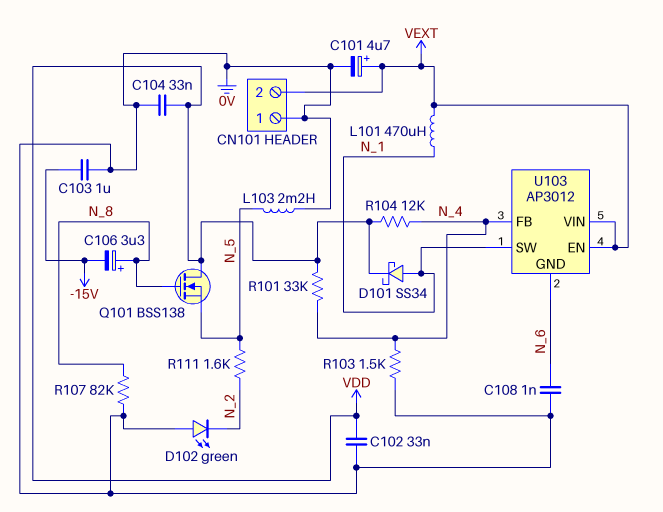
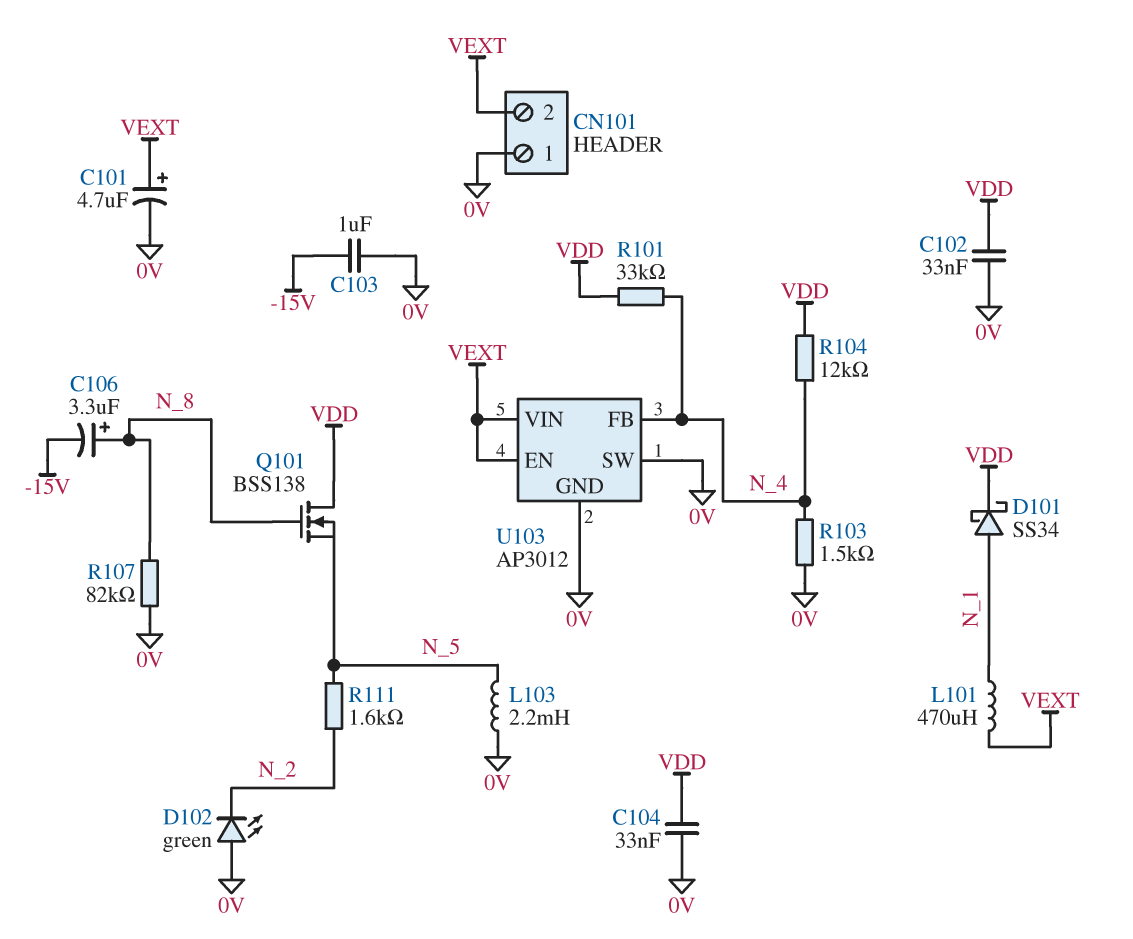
C108: 1nF (0V, N_6) -> none
U103 pin GND: N_6 -> 0V
U103 pin SW: N_1 -> 0V

